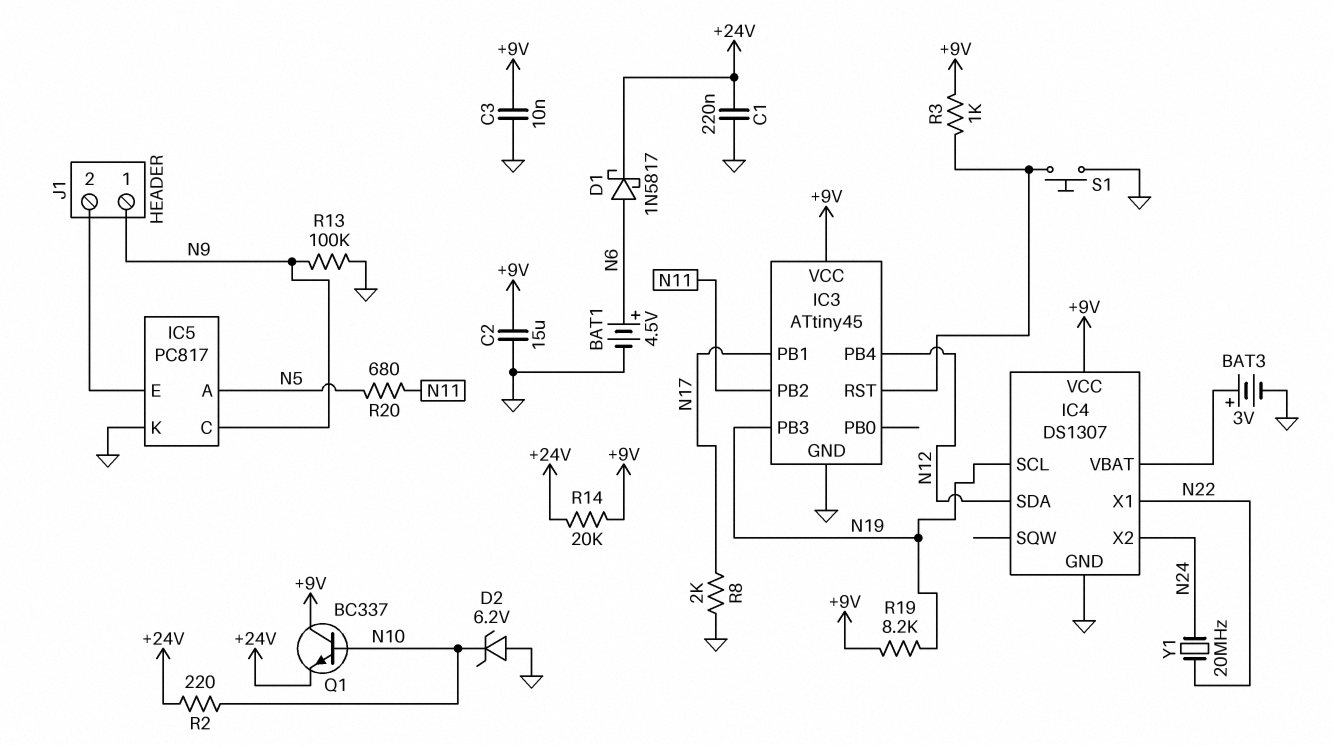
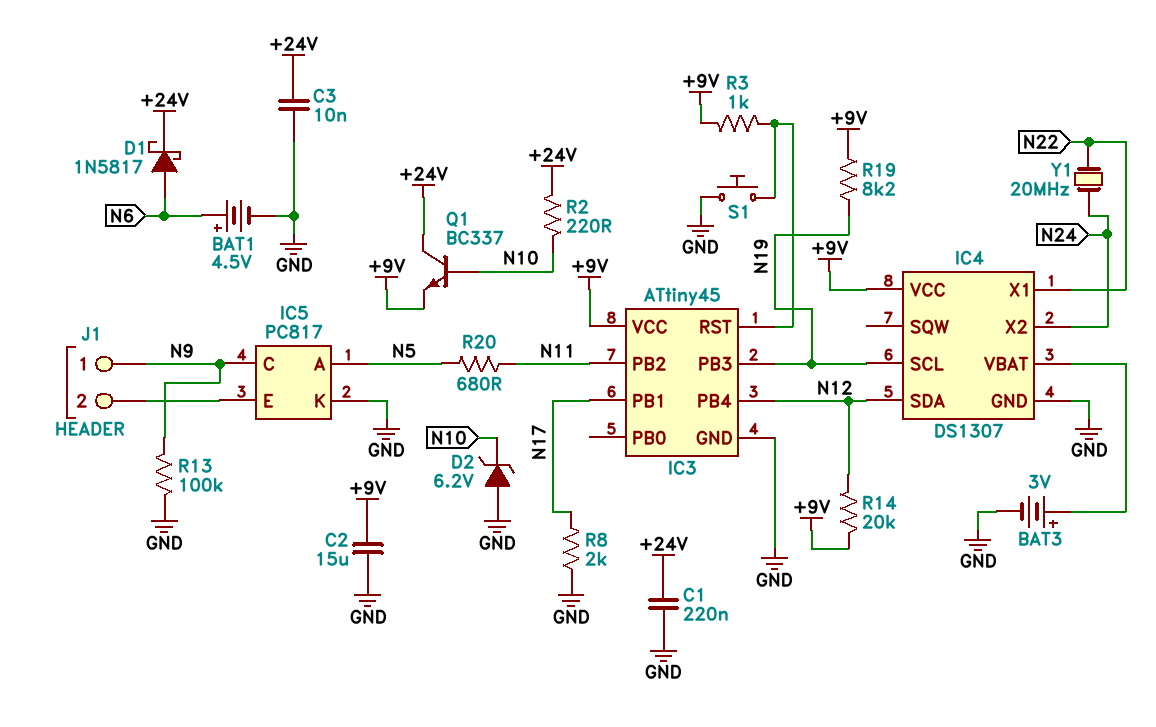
C3: 10nF (+9V, GND) -> 10nF (+24V, GND)
Q1: NPN BC337 (B N10, C +9V, E +24V) -> NPN BC337 (B N10, C +24V, E +9V)
R14: 20k (+9V, +24V) -> 20k (+9V, N12)

